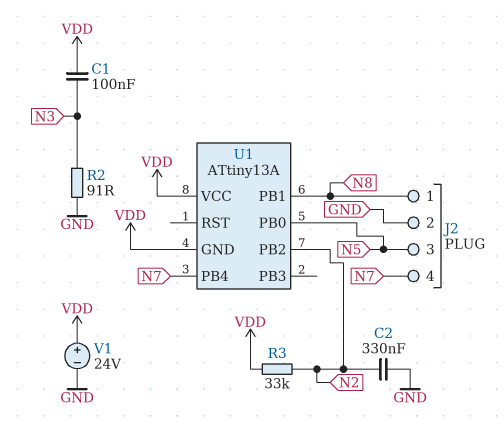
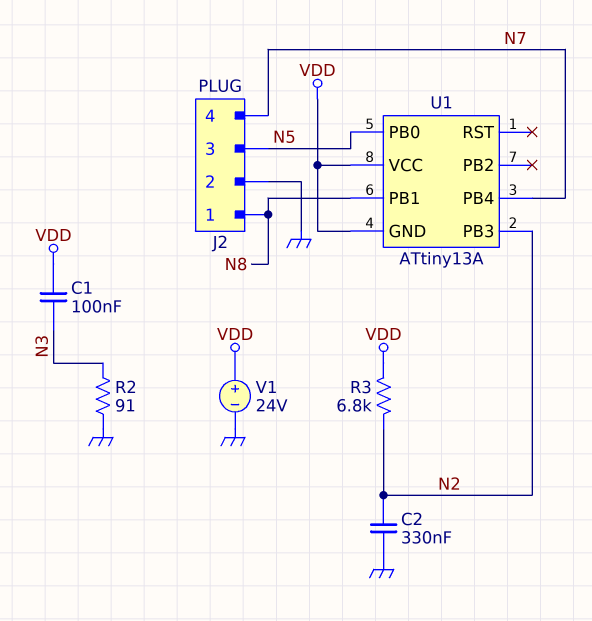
R3: 33k (N2, VDD) -> 6.8k (N2, VDD)
U1 pin PB2: N2 -> none
U1 pin PB3: none -> N2

